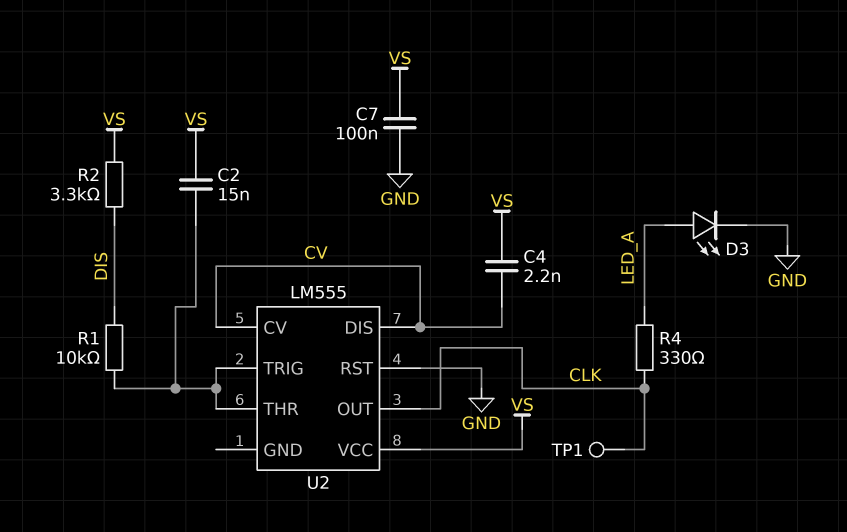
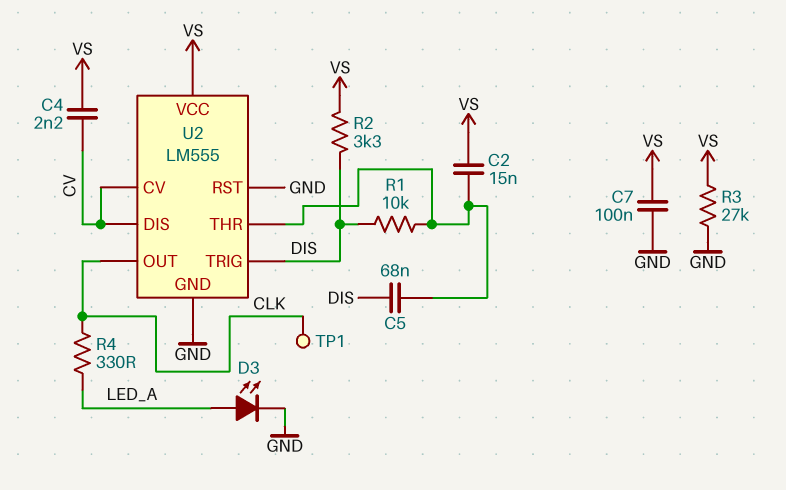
C5: none -> 68nF (DIS, U2/THR)
R3: none -> 27k (GND, VS)
U2 pin GND: none -> GND
U2 pin TRIG: U2/THR -> DIS

